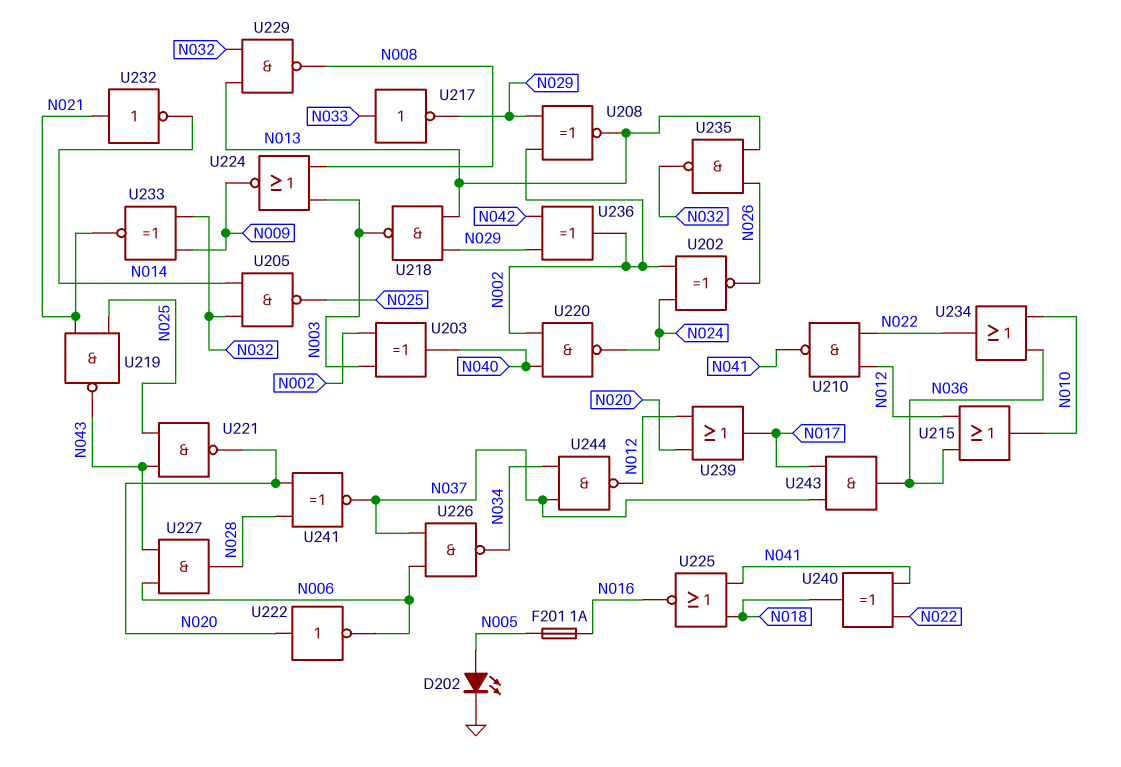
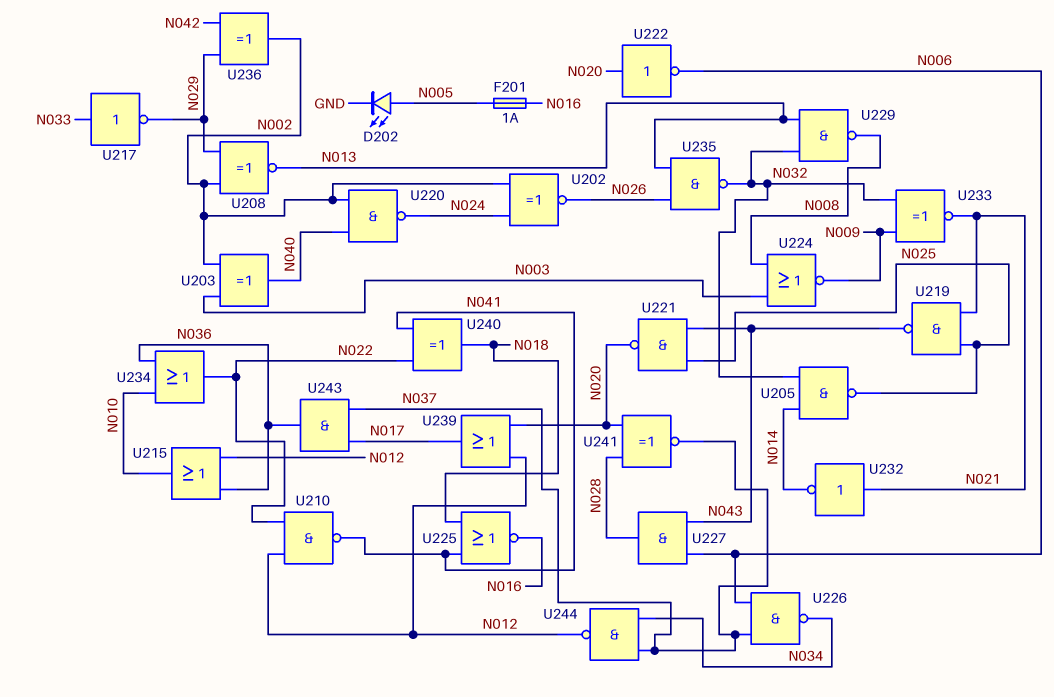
U218: NAND (in N013, in N029, out N003) -> none

